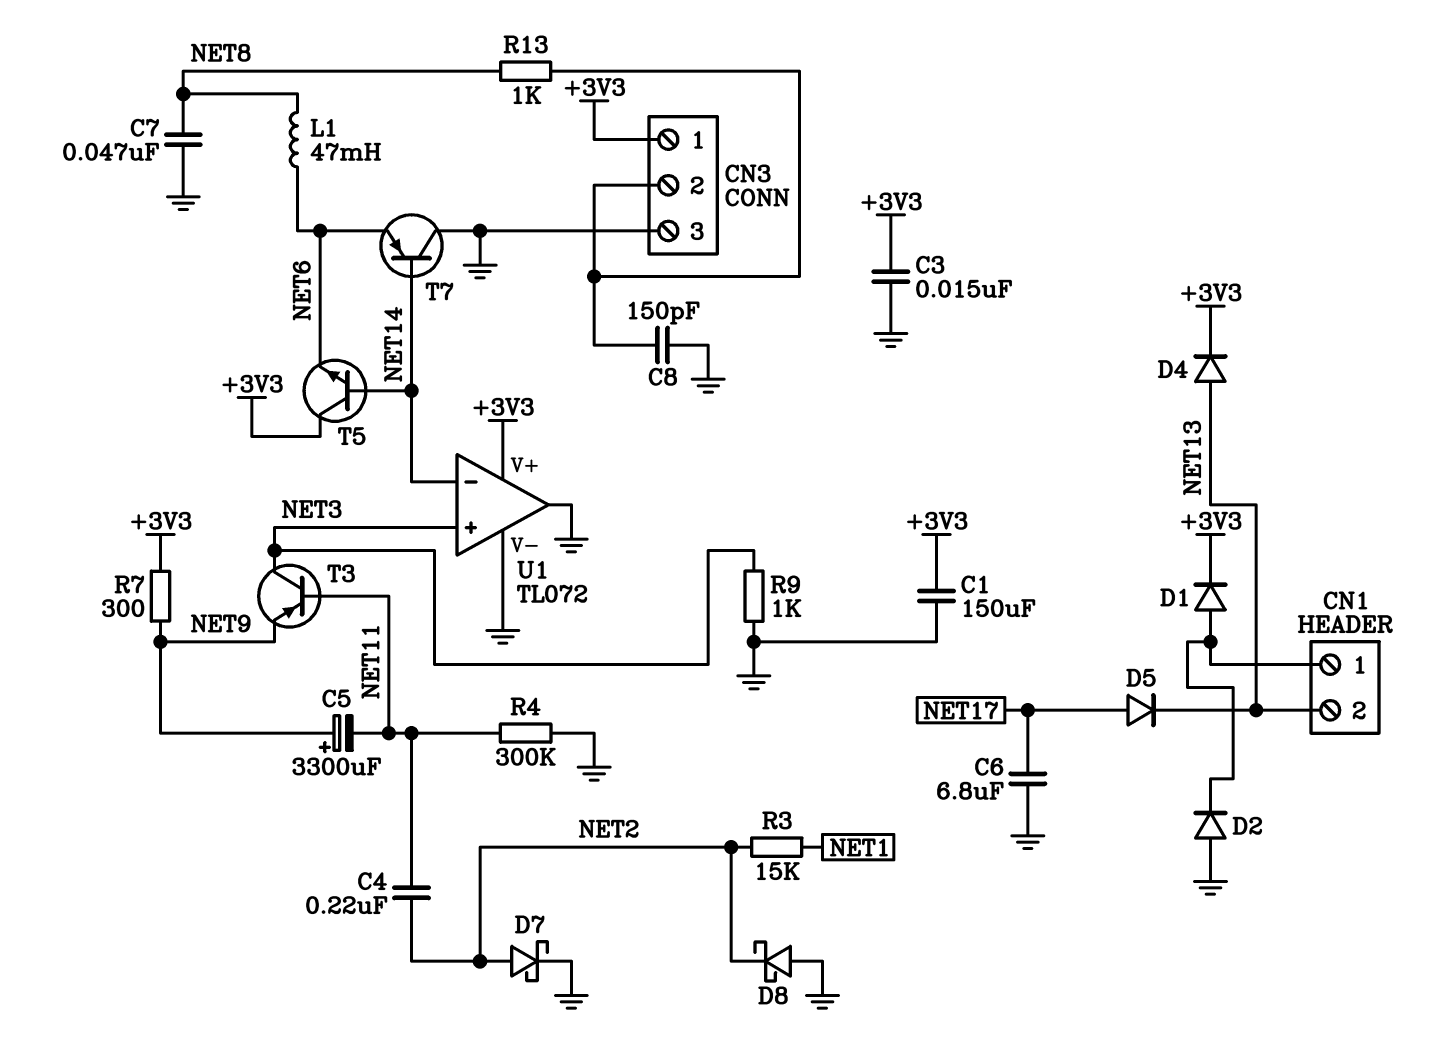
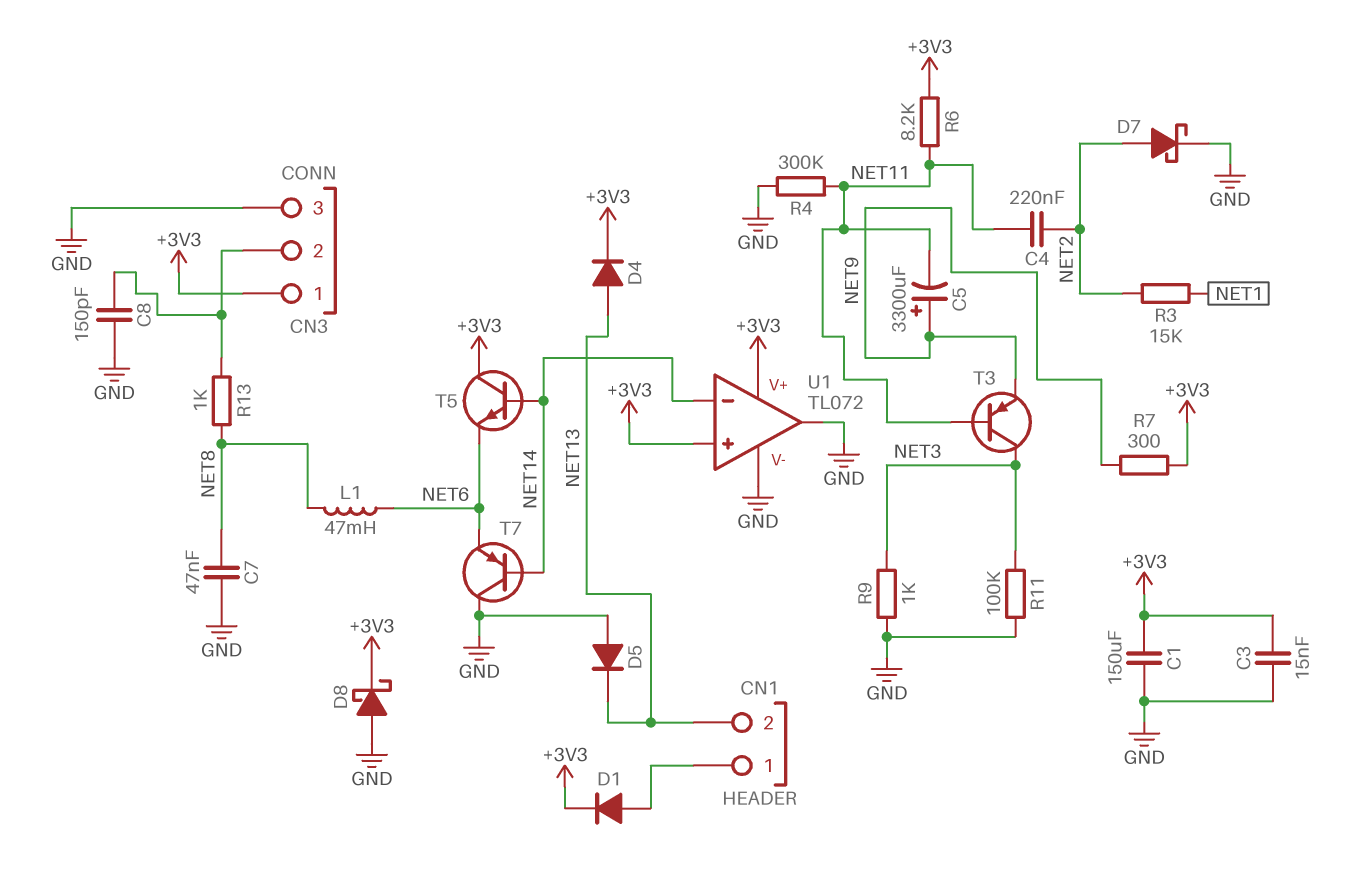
C6: 6.8uF (GND, NET17) -> none
D2: diode (A GND, K CN1/1) -> none
D5: diode (A NET17, K NET13) -> diode (A GND, K NET13)
D8: schottky (A GND, K NET2) -> schottky (A GND, K +3V3)
R6: none -> 8.2k (+3V3, NET11)
R11: none -> 100k (GND, NET3)
U1 pin in+: NET3 -> +3V3

